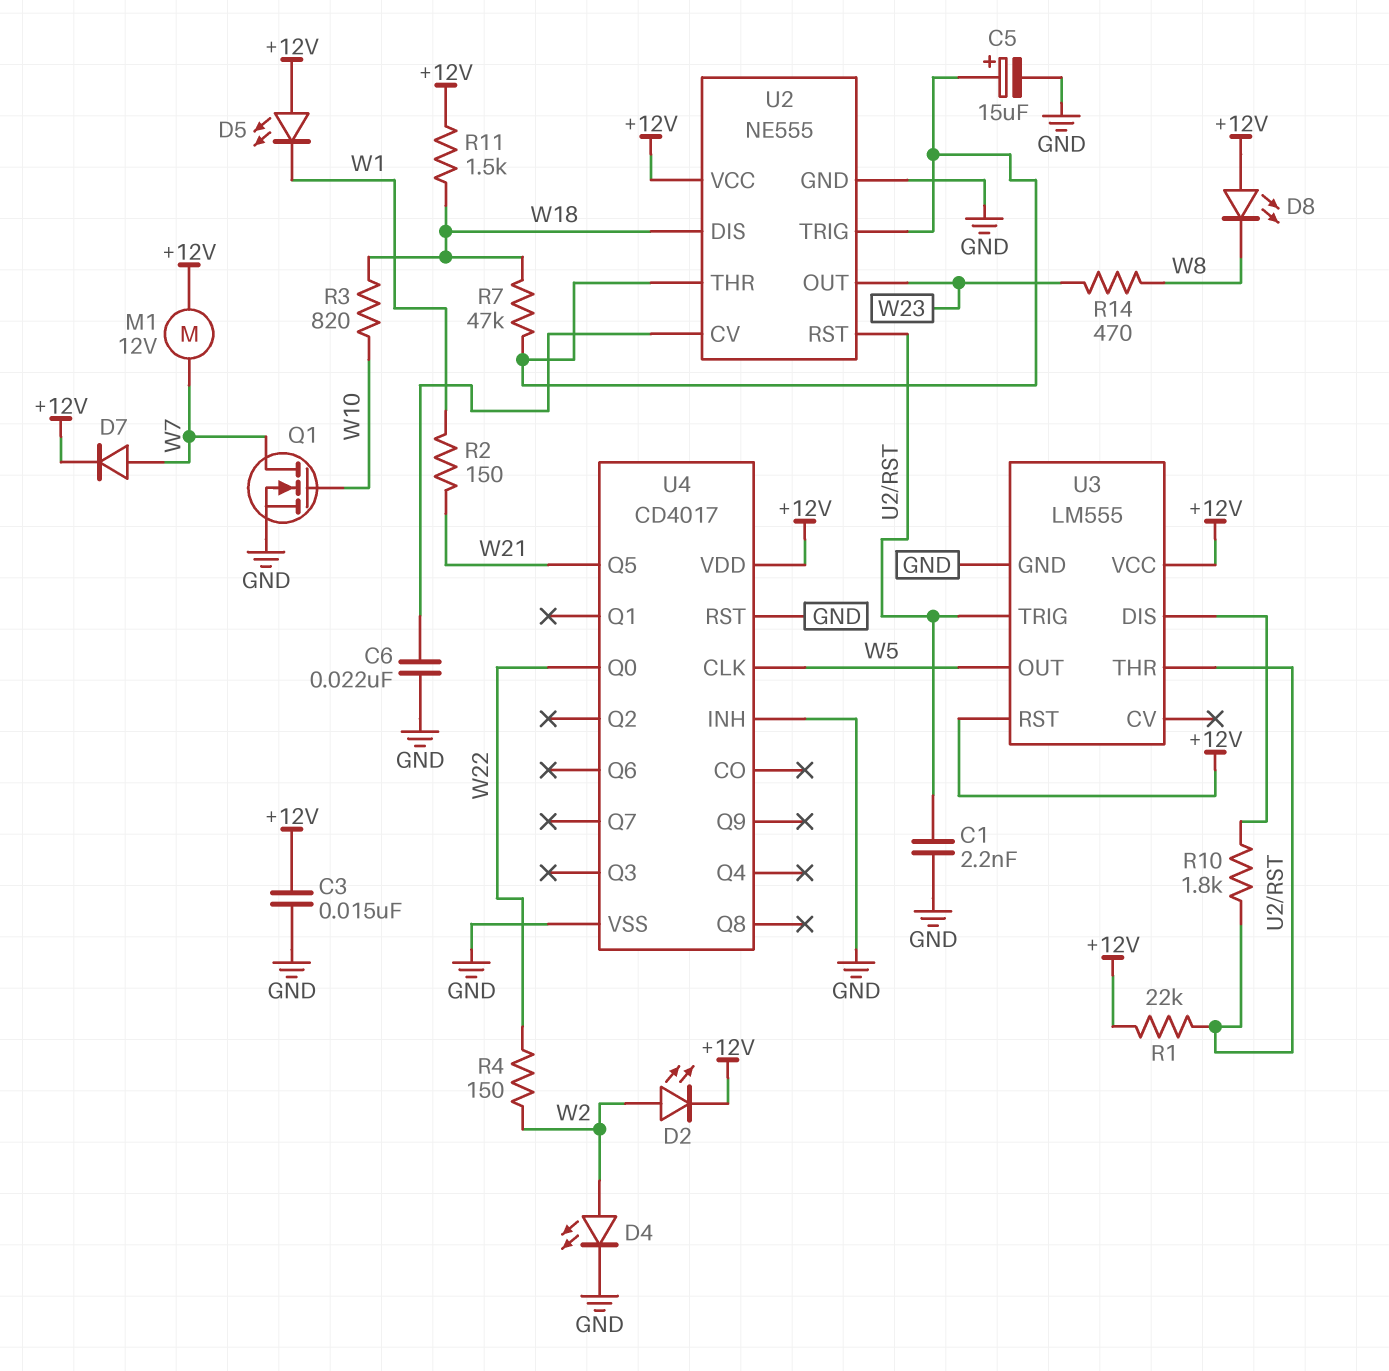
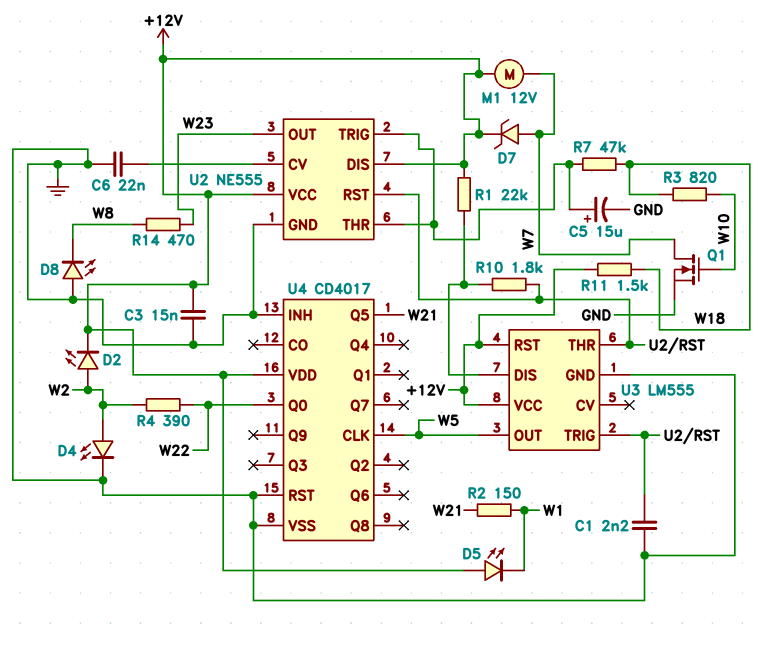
D7: diode (A W7, K +12V) -> zener (A W7, K +12V)
D8: LED (A +12V, K W8) -> LED (A GND, K W8)
R1: 22k (+12V, U2/RST) -> 22k (+12V, U3/DIS)
R4: 150 (W2, W22) -> 390 (W2, W22)
U2 pin DIS: W18 -> +12V

